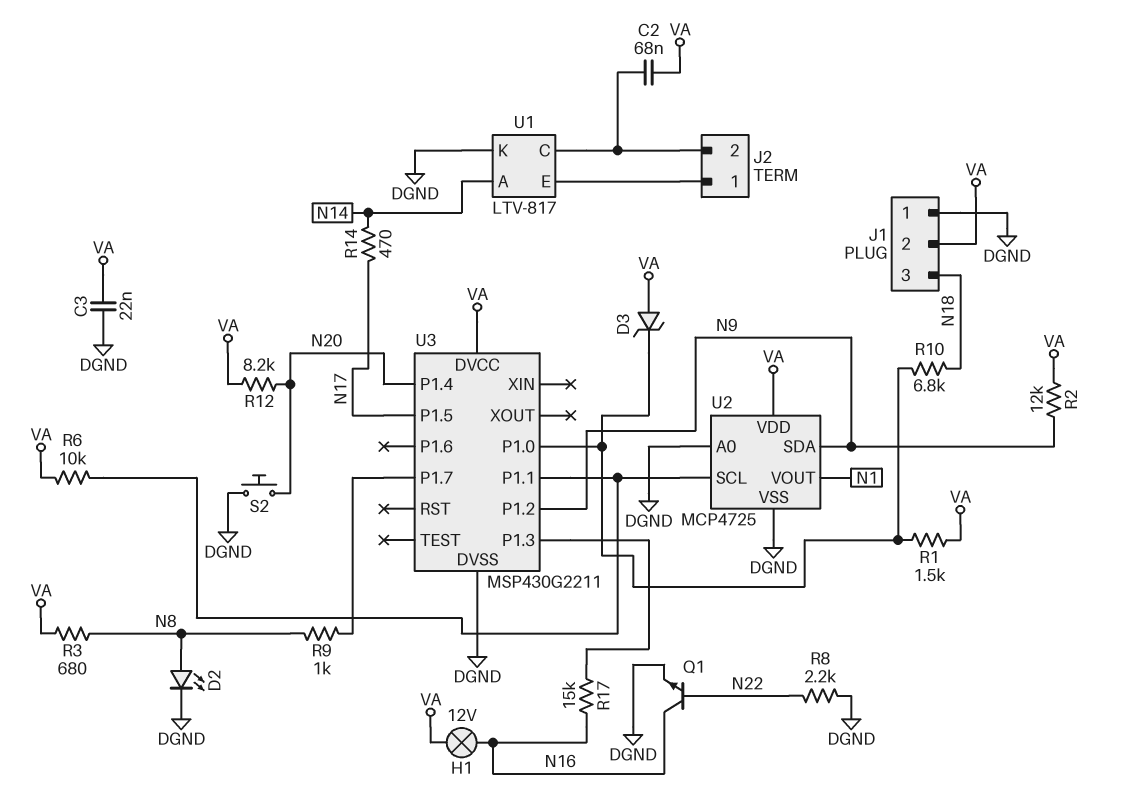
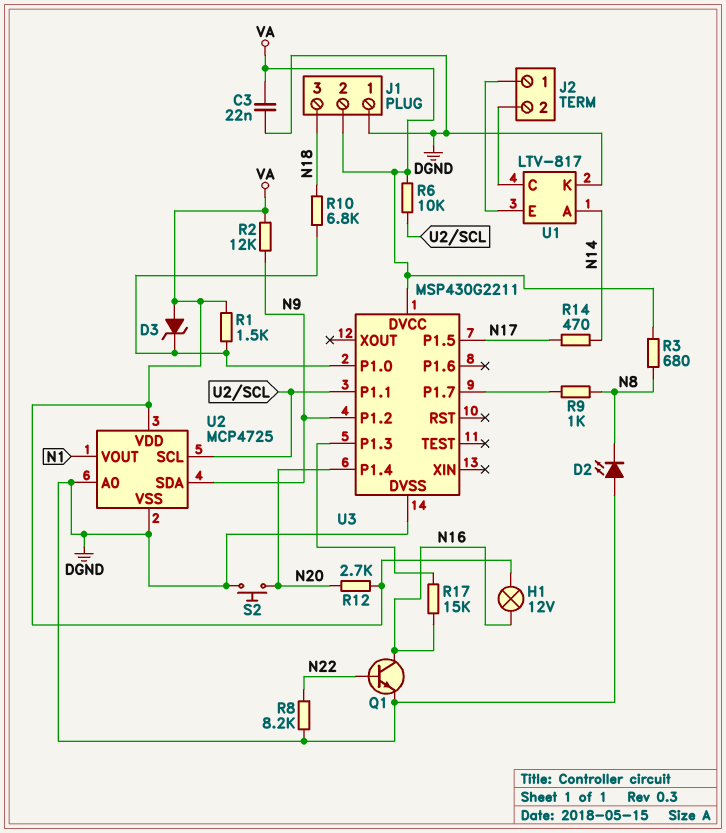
C2: 68nF (J2/2, VA) -> none
D2: LED (A N8, K DGND) -> LED (A DGND, K N8)
R8: 2.2k (DGND, N22) -> 8.2k (DGND, N22)
R12: 8.2k (N20, VA) -> 2.7k (N20, VA)

